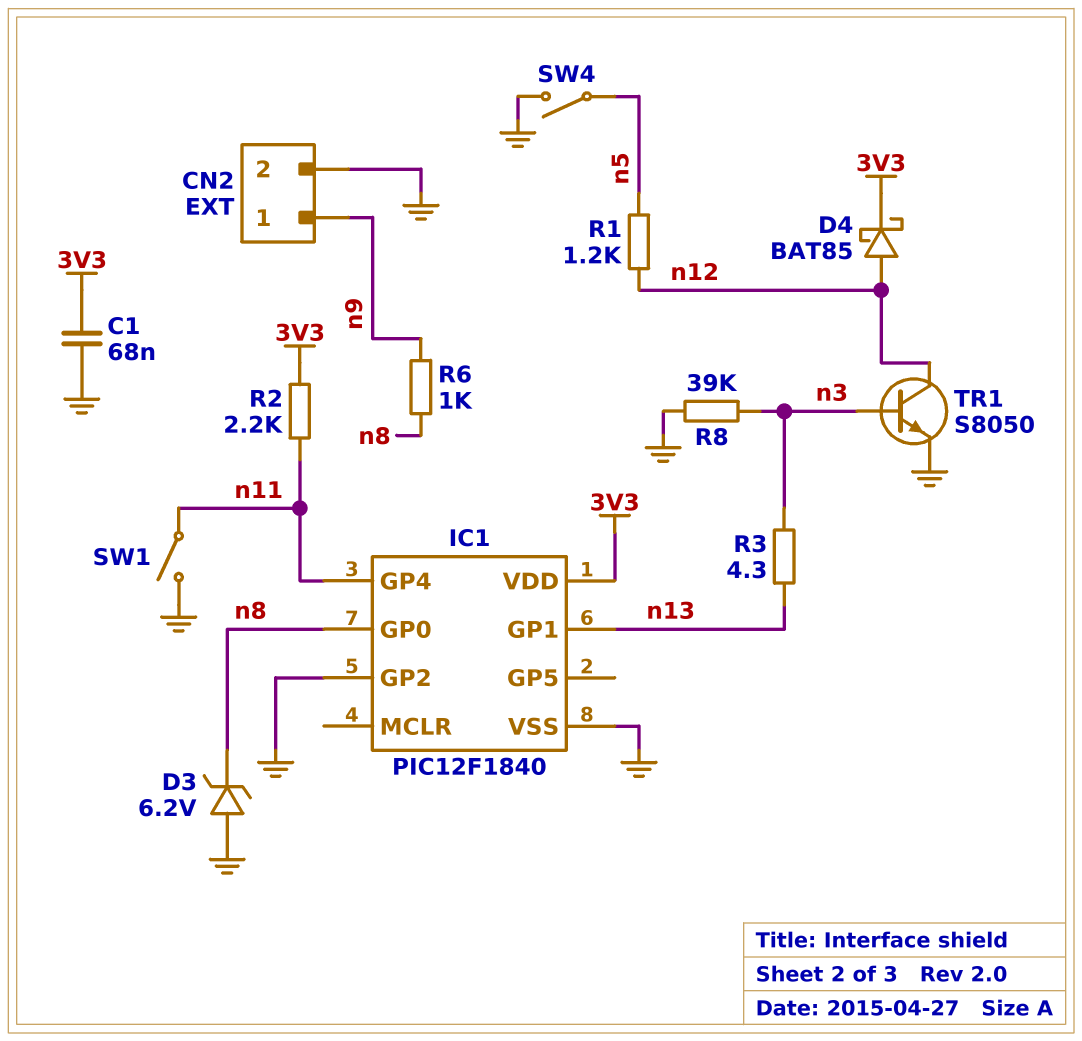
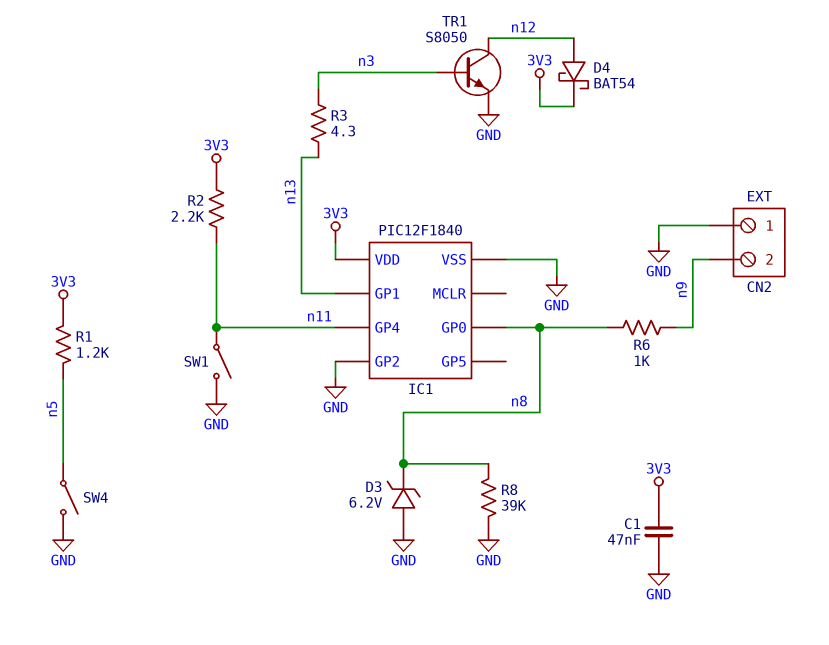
C1: 68nF (3V3, GND) -> 47nF (3V3, GND)
CN2 pin 1: n9 -> GND
CN2 pin 2: GND -> n9
D4: schottky BAT85 (A n12, K 3V3) -> schottky BAT54 (A n12, K 3V3)
R1: 1.2k (n5, n12) -> 1.2k (3V3, n5)
R8: 39k (GND, n3) -> 39k (GND, n8)

